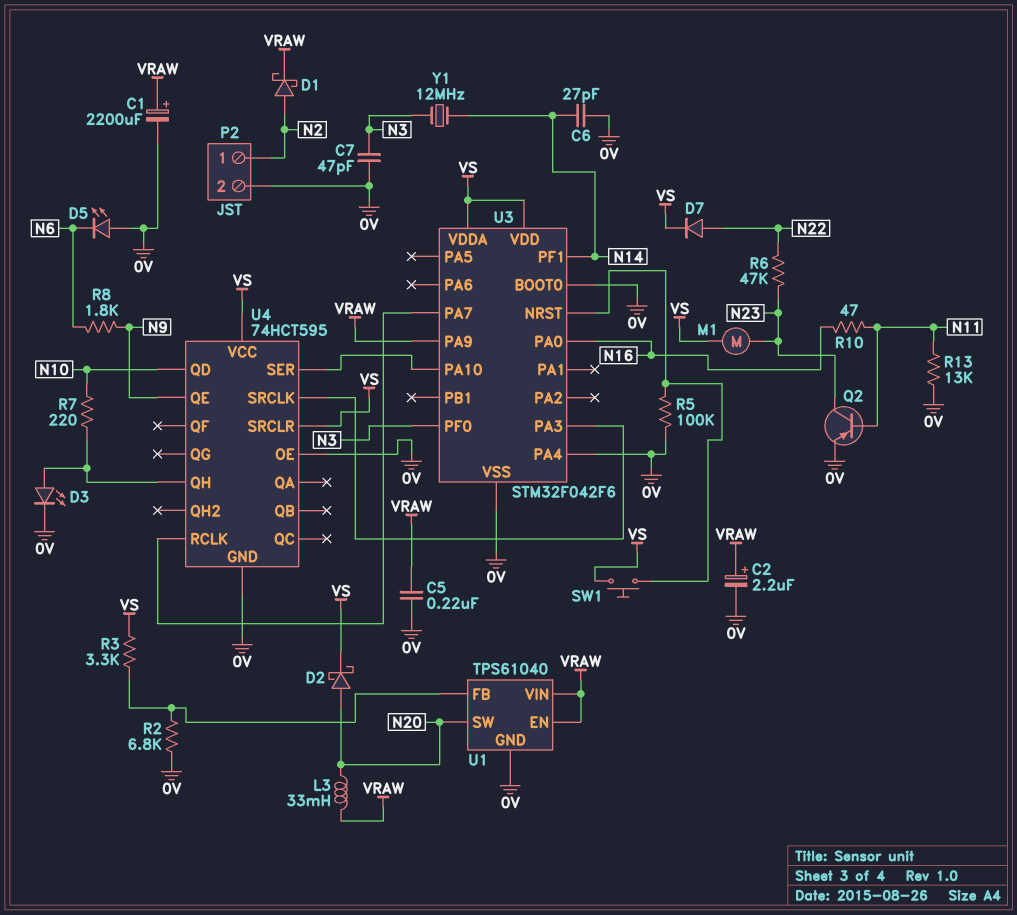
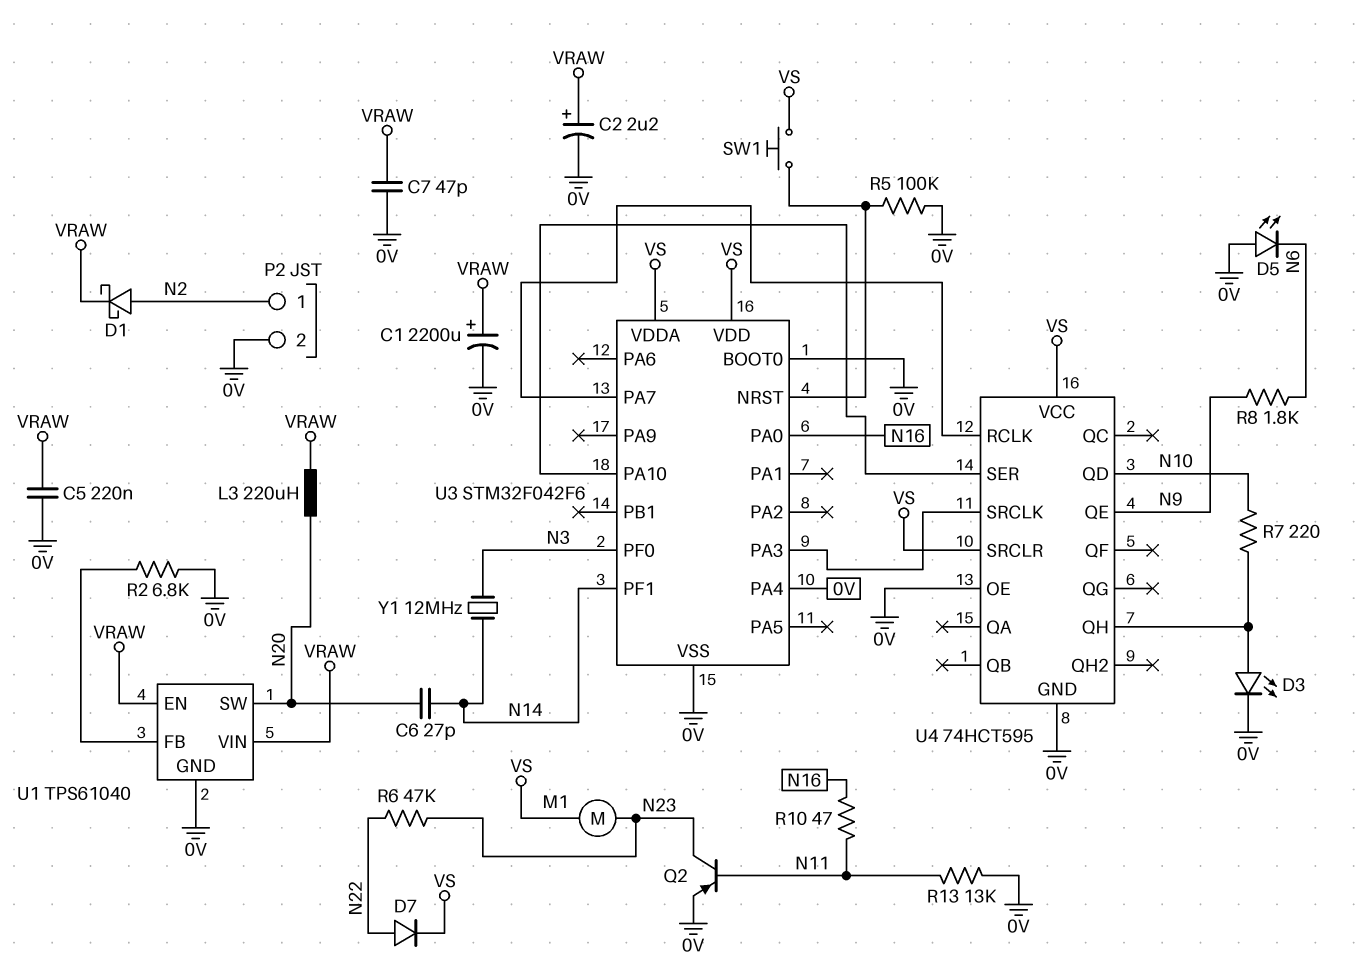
C6: 27pF (0V, N14) -> 27pF (N14, N20)
C7: 47pF (0V, N3) -> 47pF (0V, VRAW)
D2: schottky (A N20, K VS) -> none
L3: 33mH (N20, VRAW) -> 220uH (N20, VRAW)
R3: 3.3k (U1/FB, VS) -> none
U3 pin PA9: VRAW -> none

